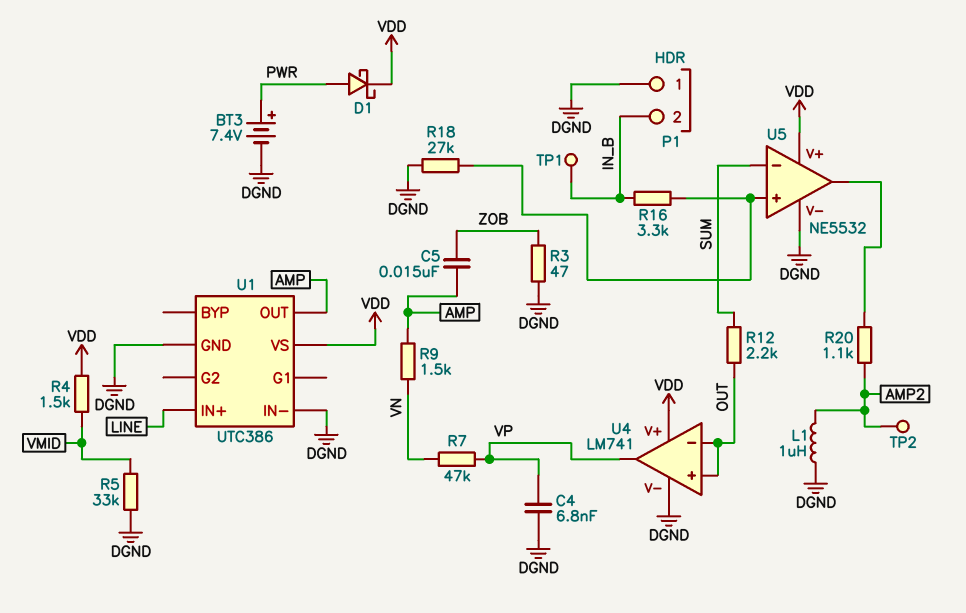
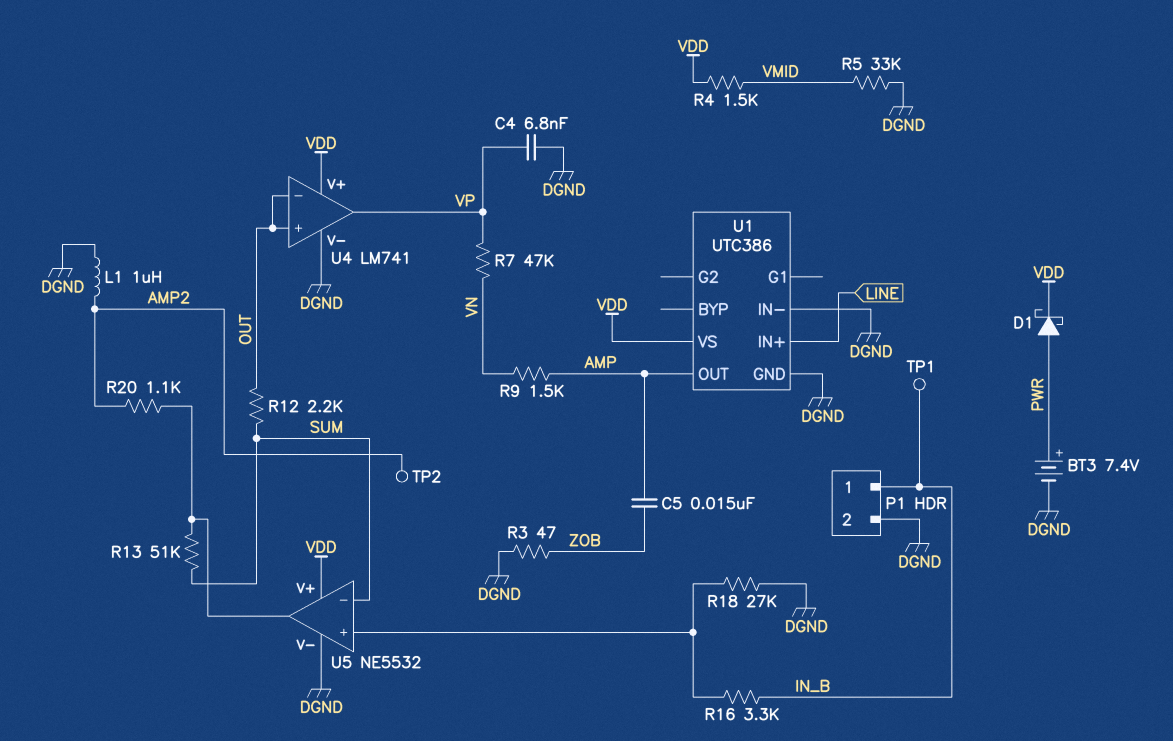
P1 pin 1: DGND -> IN_B
P1 pin 2: IN_B -> DGND
R13: none -> 51k (SUM, U5/out)

